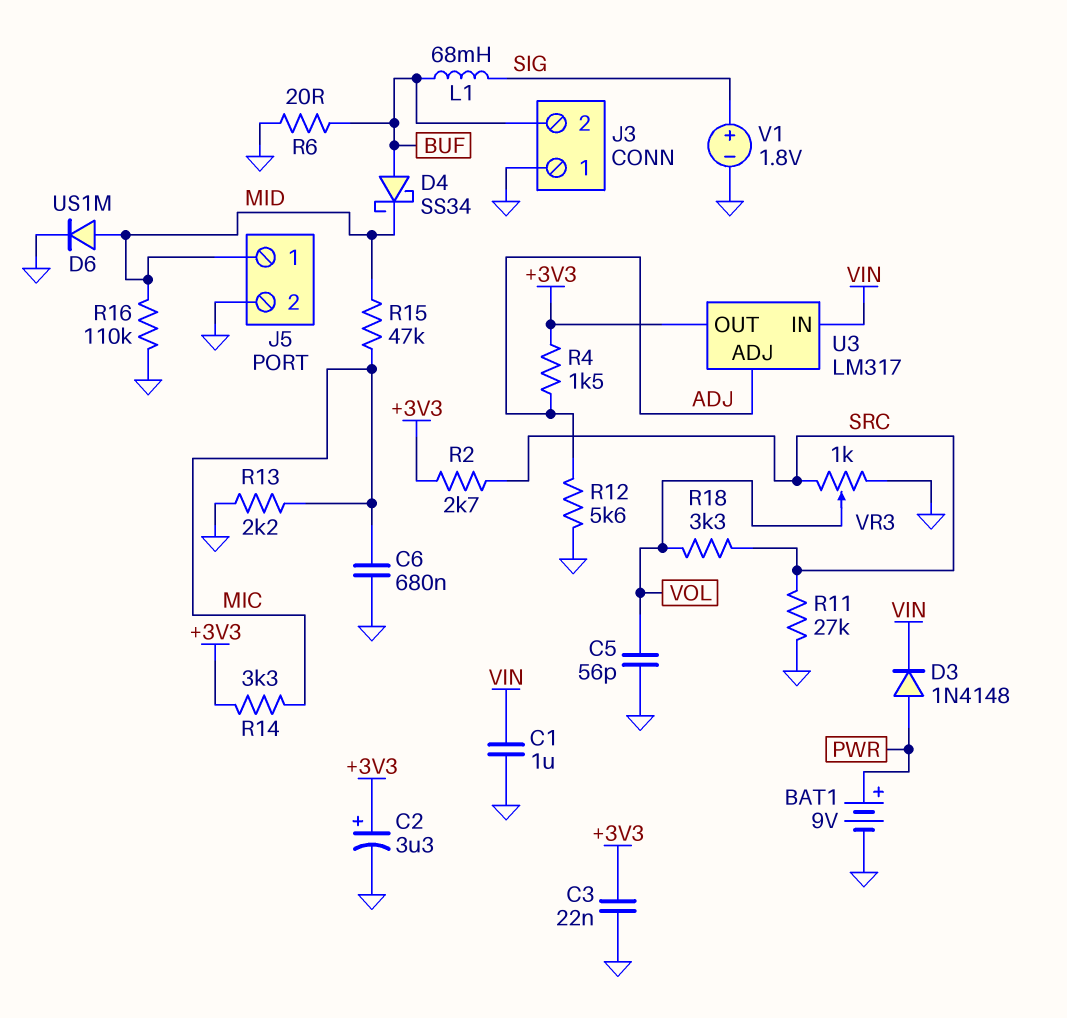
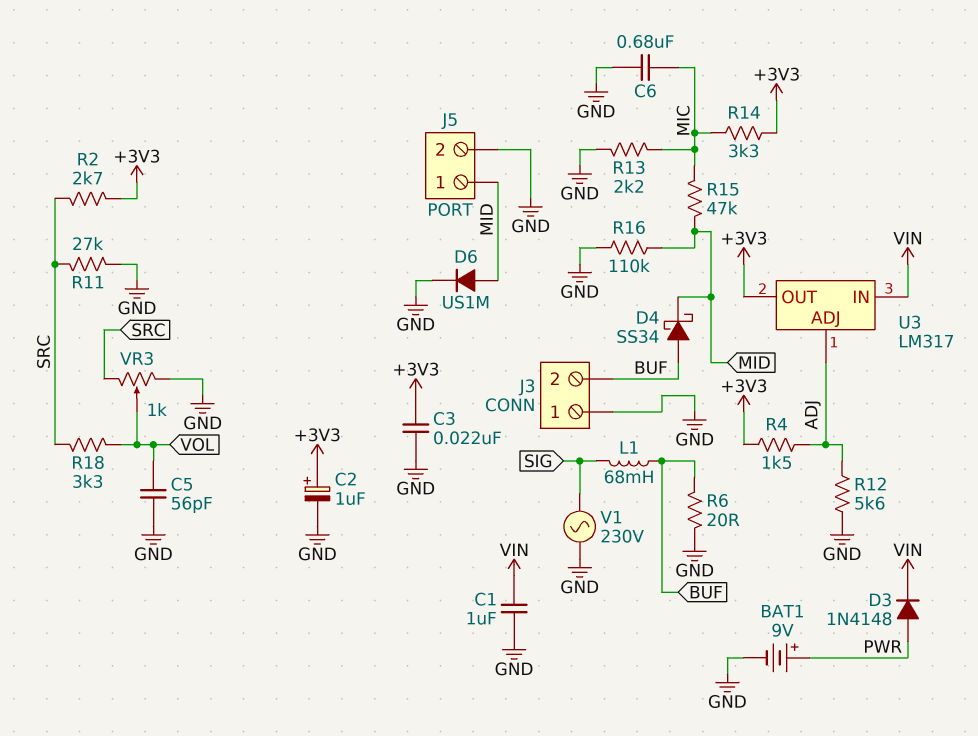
C2: 3.3uF (plus +3V3, minus GND) -> 1uF (plus +3V3, minus GND)
V1: 1.8V (plus SIG, minus GND) -> AC 230V (GND, SIG)

